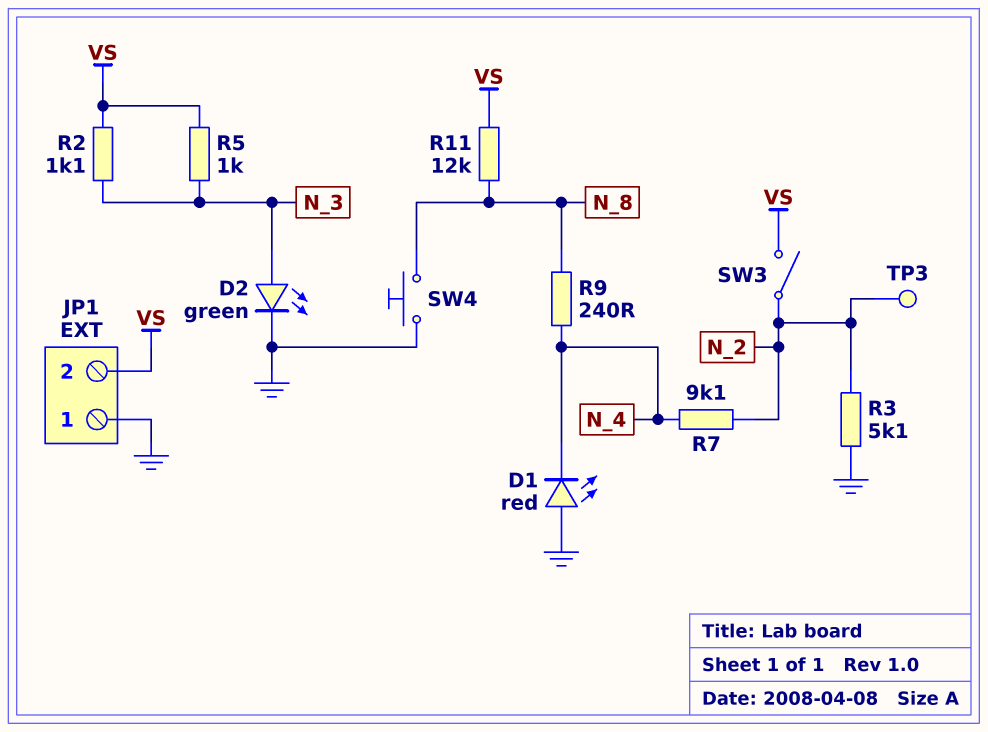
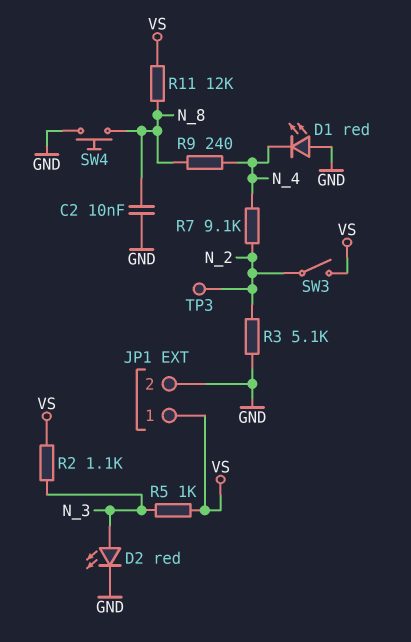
C2: none -> 10nF (GND, N_8)
D2: LED green (A N_3, K GND) -> LED red (A N_3, K GND)
JP1 pin 1: GND -> VS
JP1 pin 2: VS -> GND

